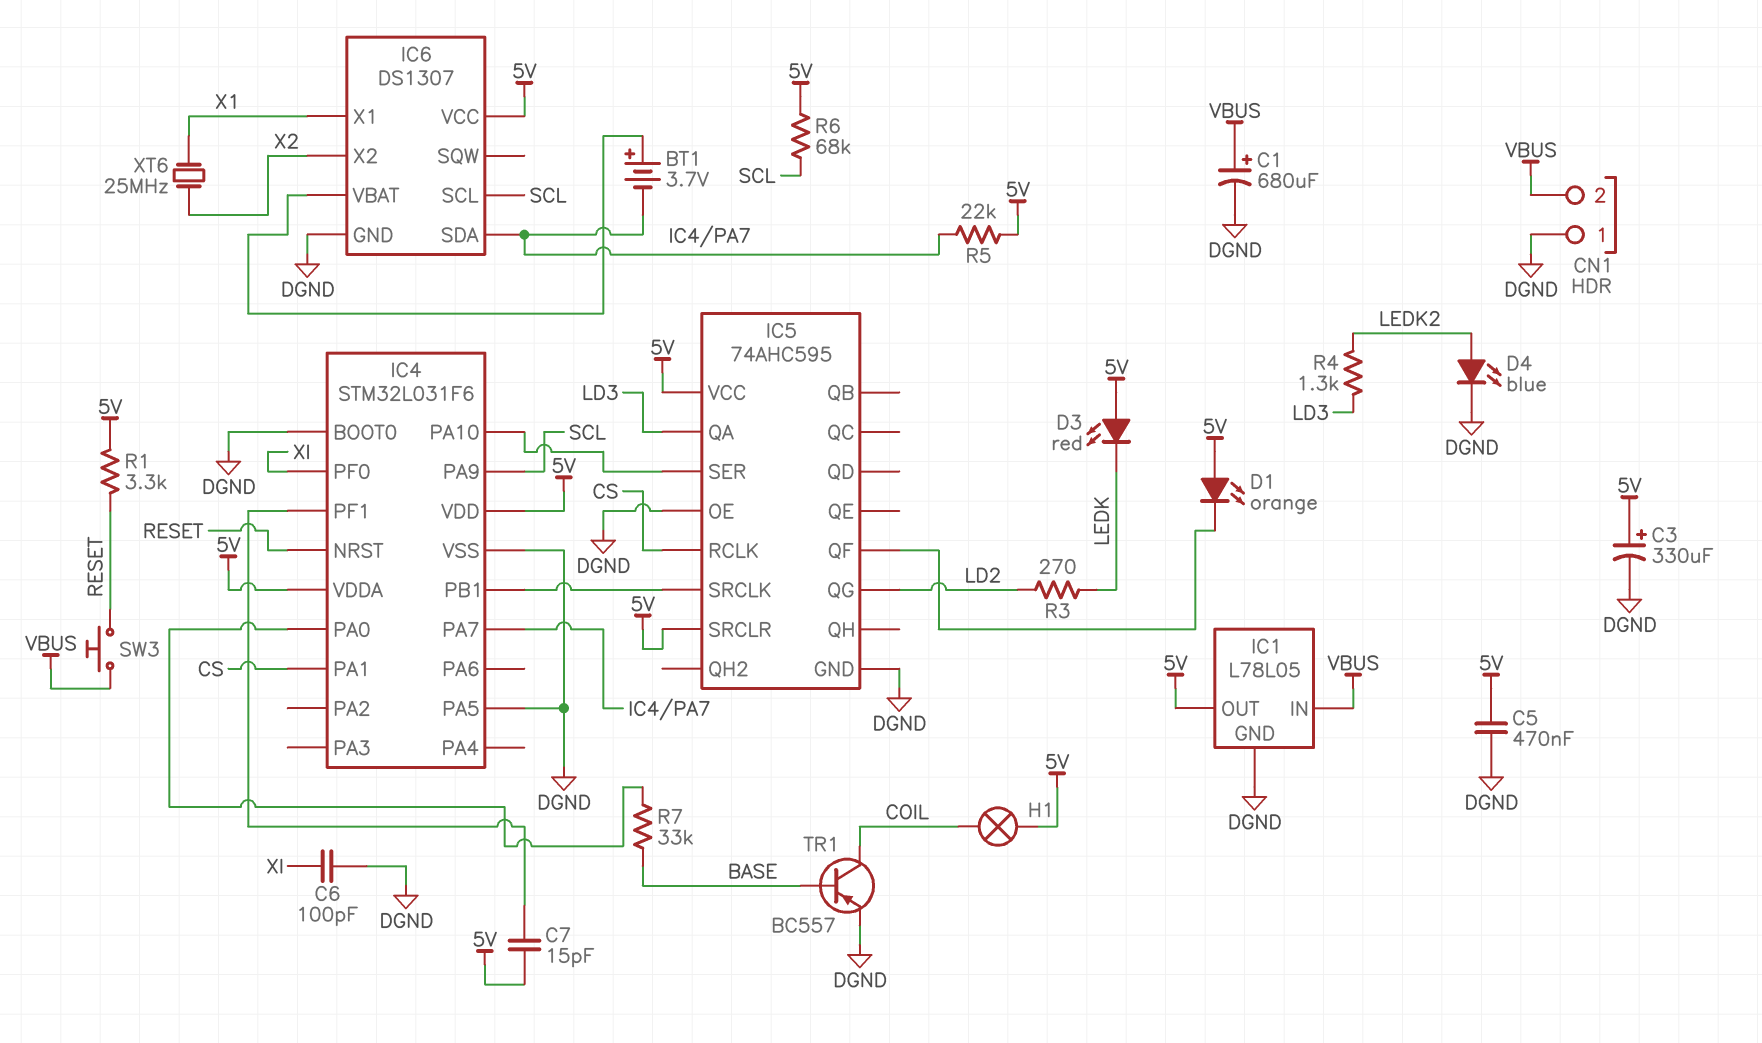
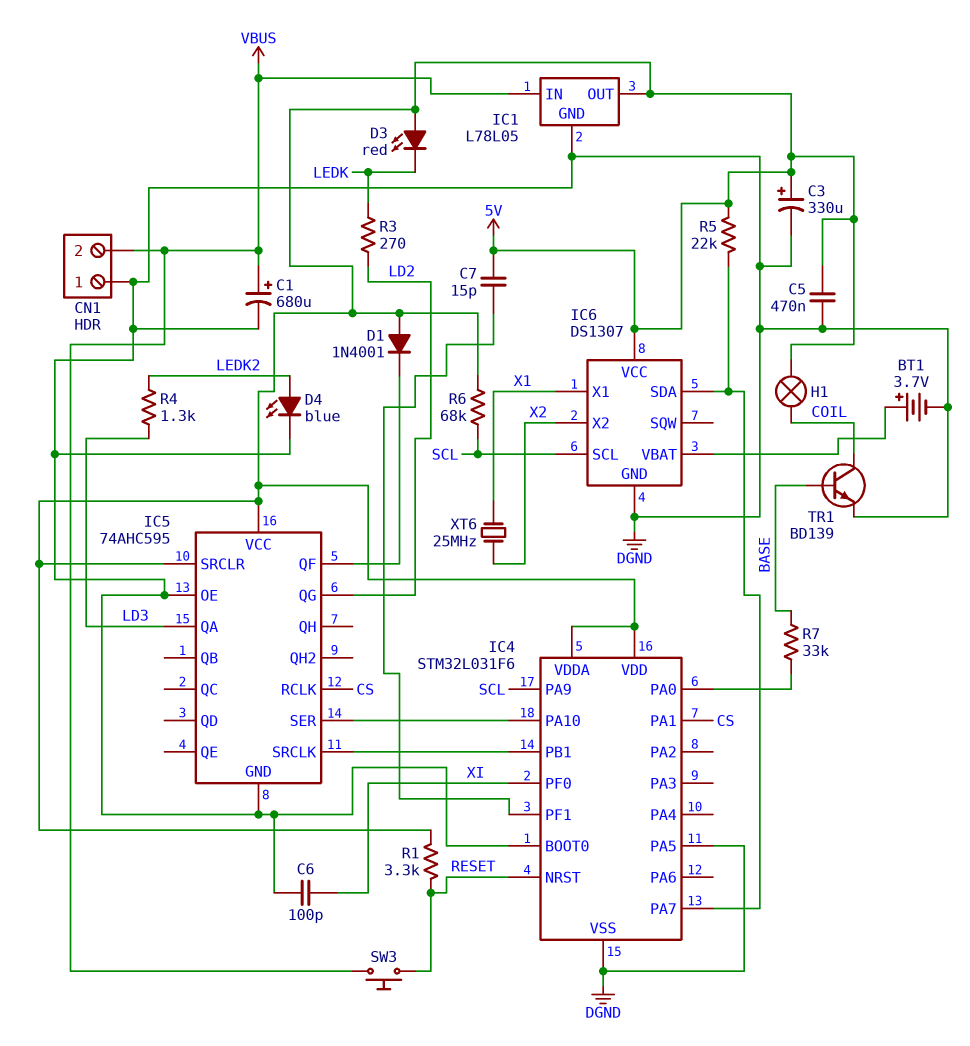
BT1: 3.7V (plus IC6/VBAT, minus IC4/PA7) -> 3.7V (plus IC6/VBAT, minus DGND)
D1: LED orange (A 5V, K IC5/QF) -> diode 1N4001 (A 5V, K IC5/QF)
TR1: PNP BC557 (B BASE, C COIL, E DGND) -> NPN BD139 (B BASE, C COIL, E DGND)

